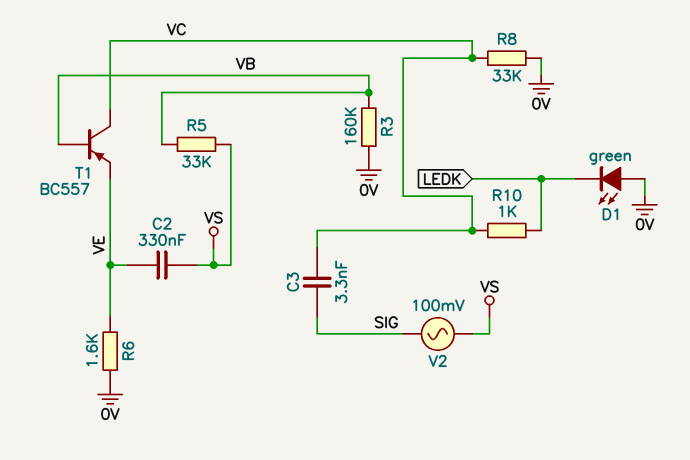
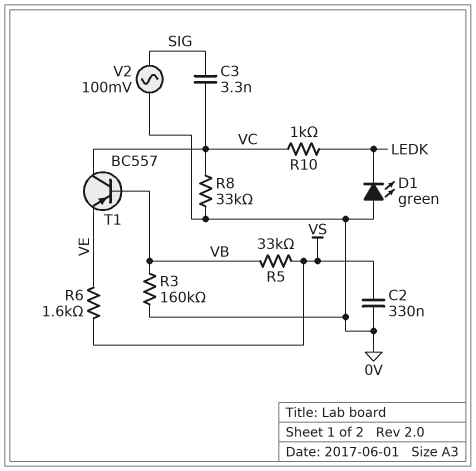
C2: 330nF (VE, VS) -> 330nF (0V, VS)
R6: 1.6k (0V, VE) -> 1.6k (VE, VS)
V2: AC 100mV (SIG, VS) -> AC 100mV (0V, SIG)

